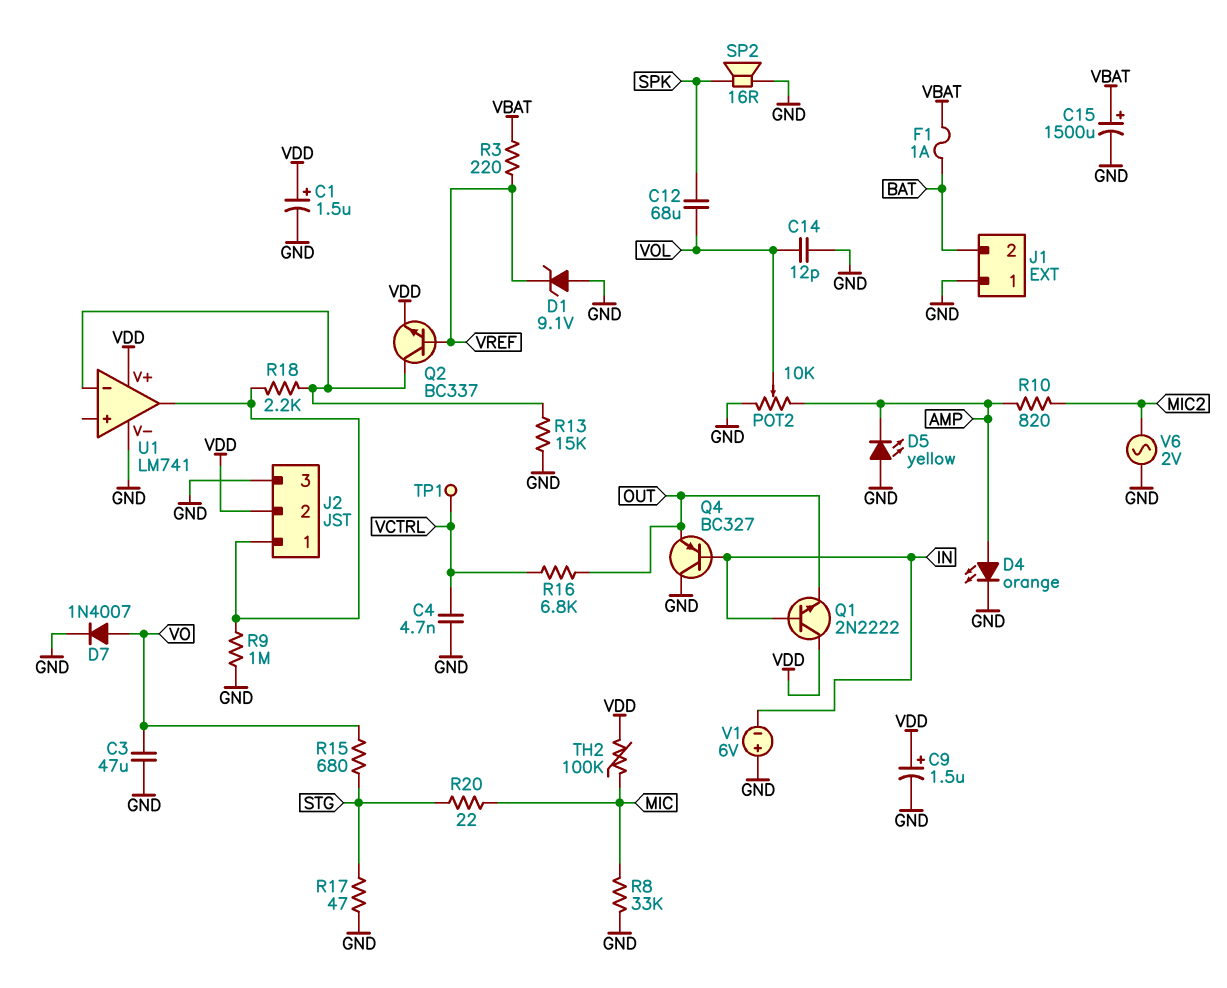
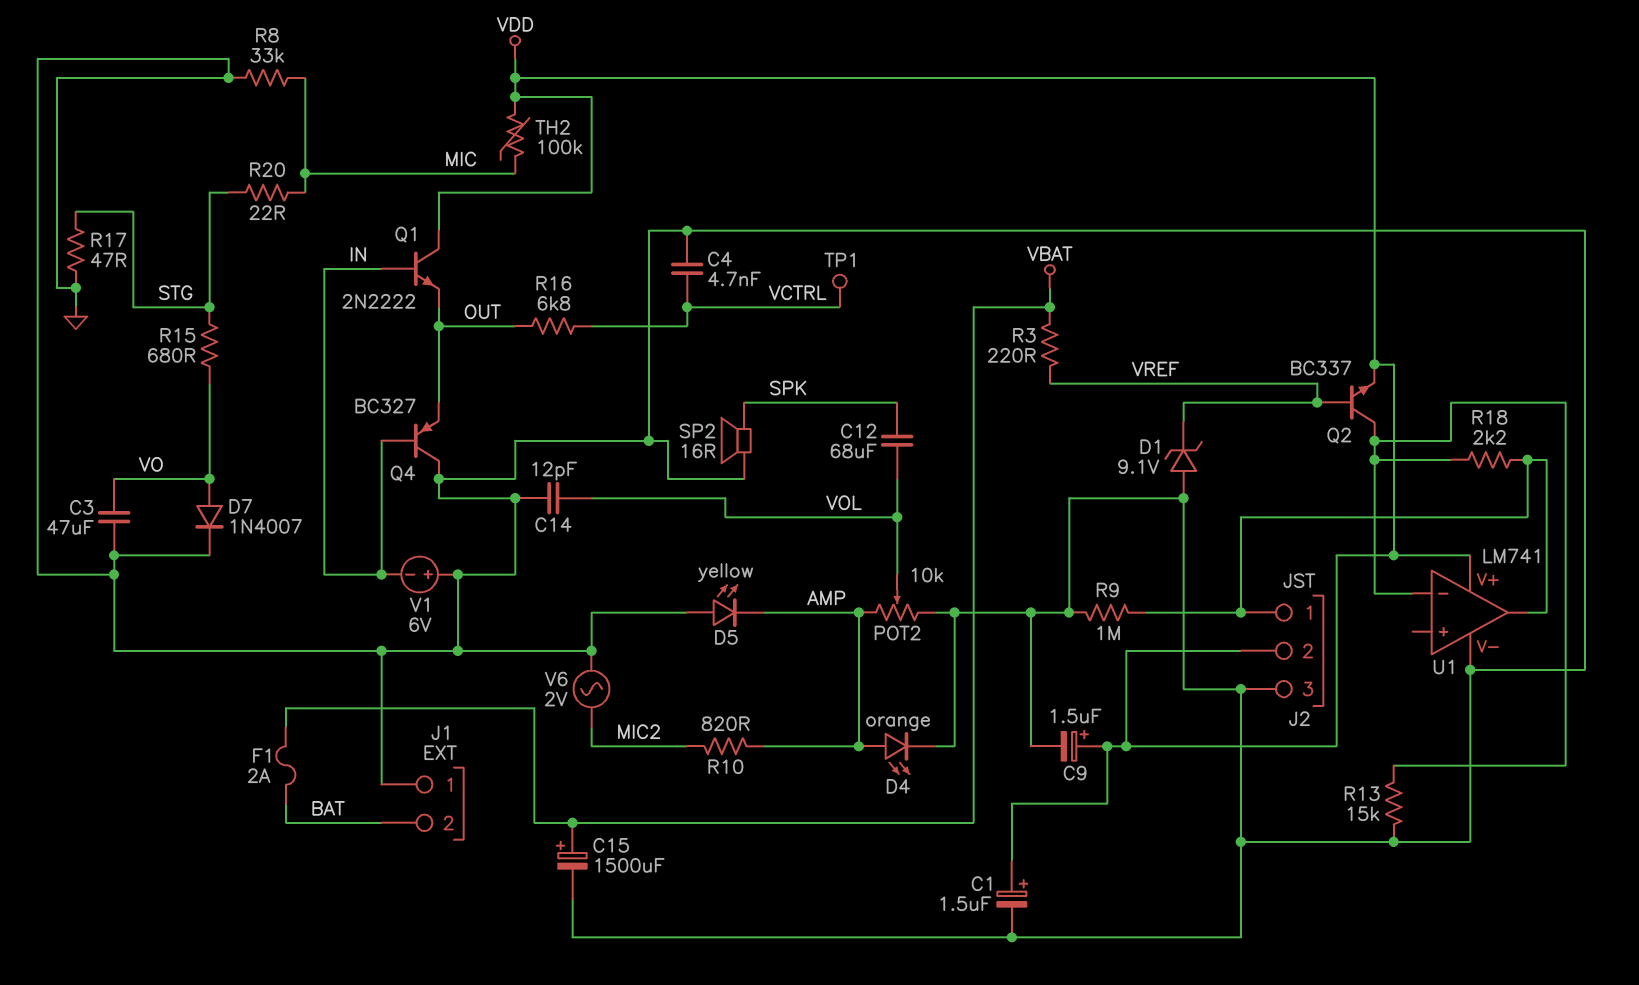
F1: 1A (BAT, VBAT) -> 2A (BAT, VBAT)

